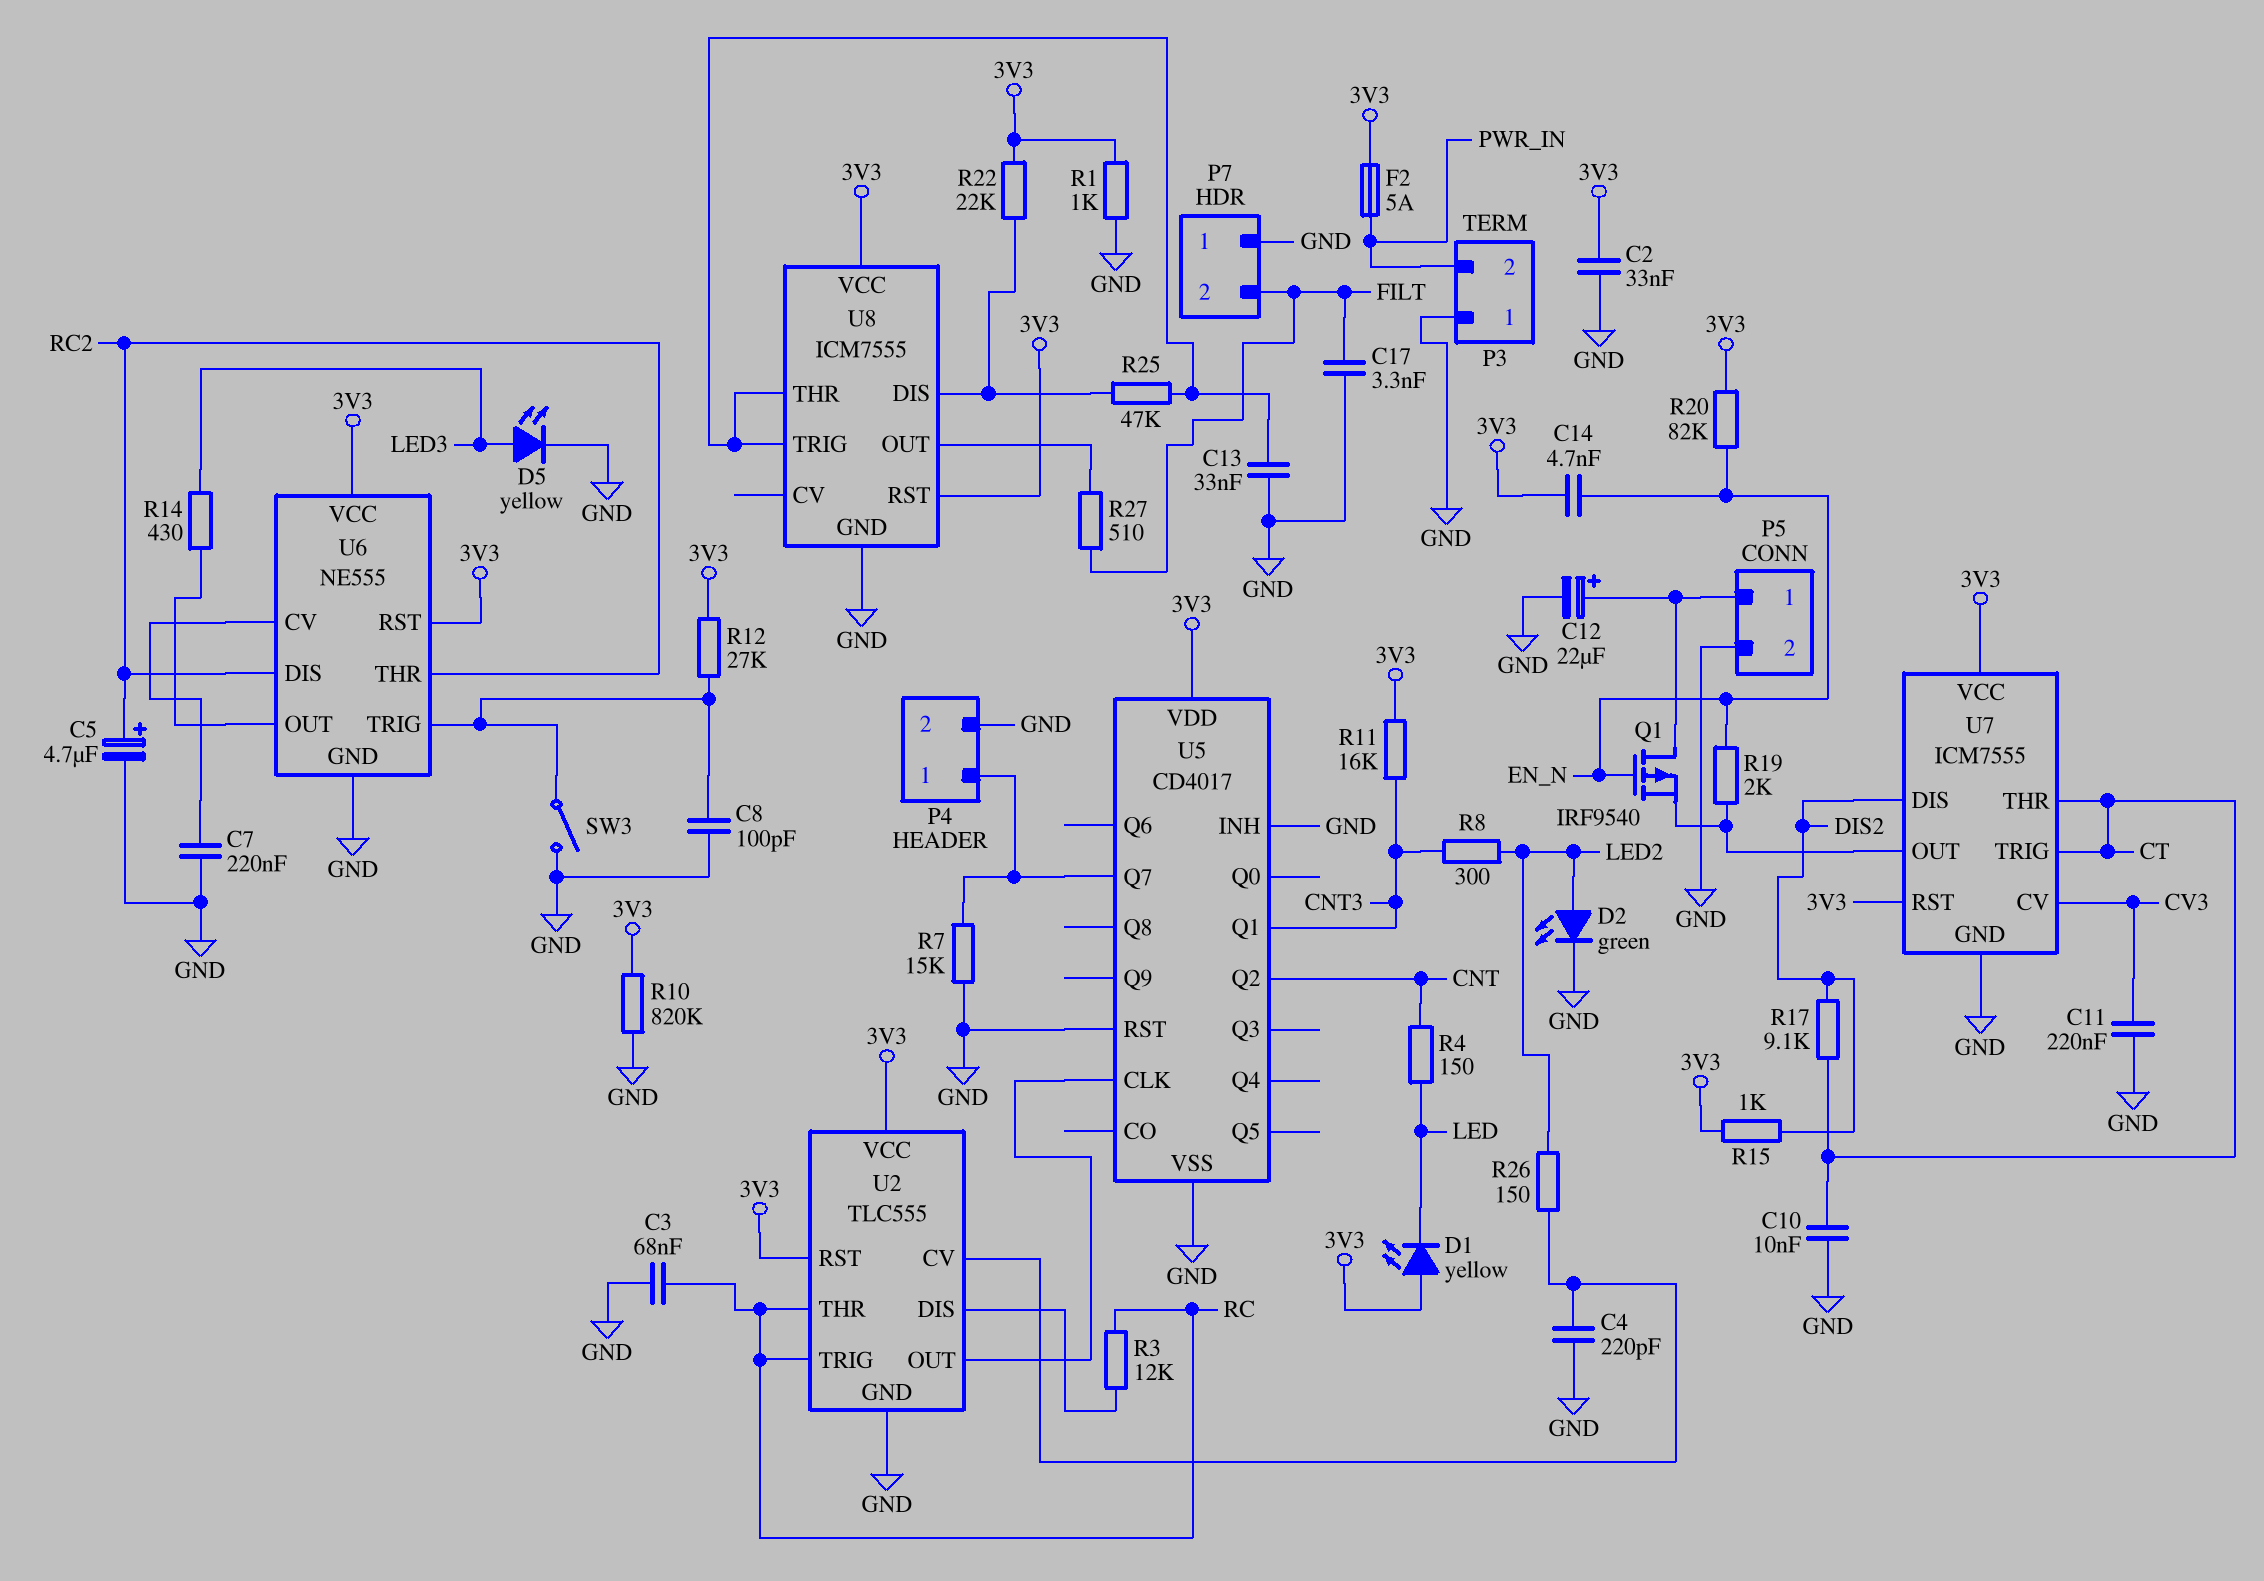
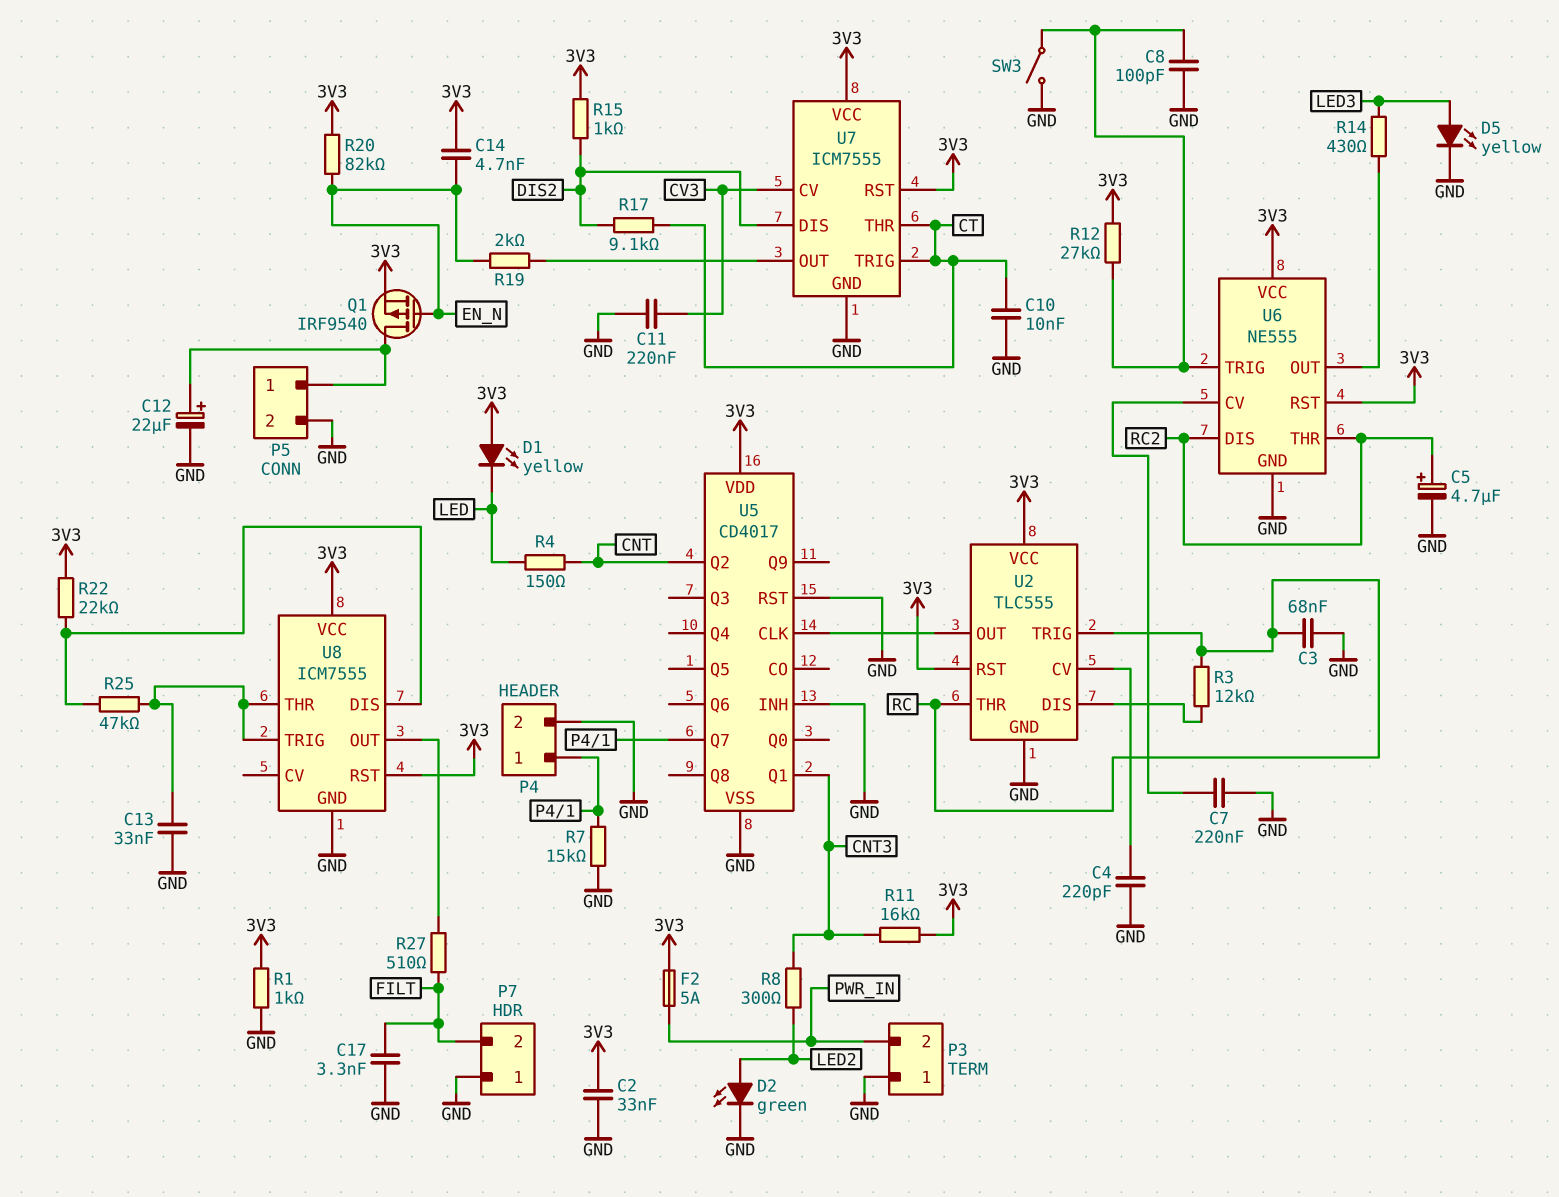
Q1: PMOS IRF9540 (G EN_N, D P5/1, S U7/OUT) -> PMOS IRF9540 (G EN_N, D P5/1, S 3V3)
R10: 820k (3V3, GND) -> none
R26: 150 (LED2, U2/CV) -> none

